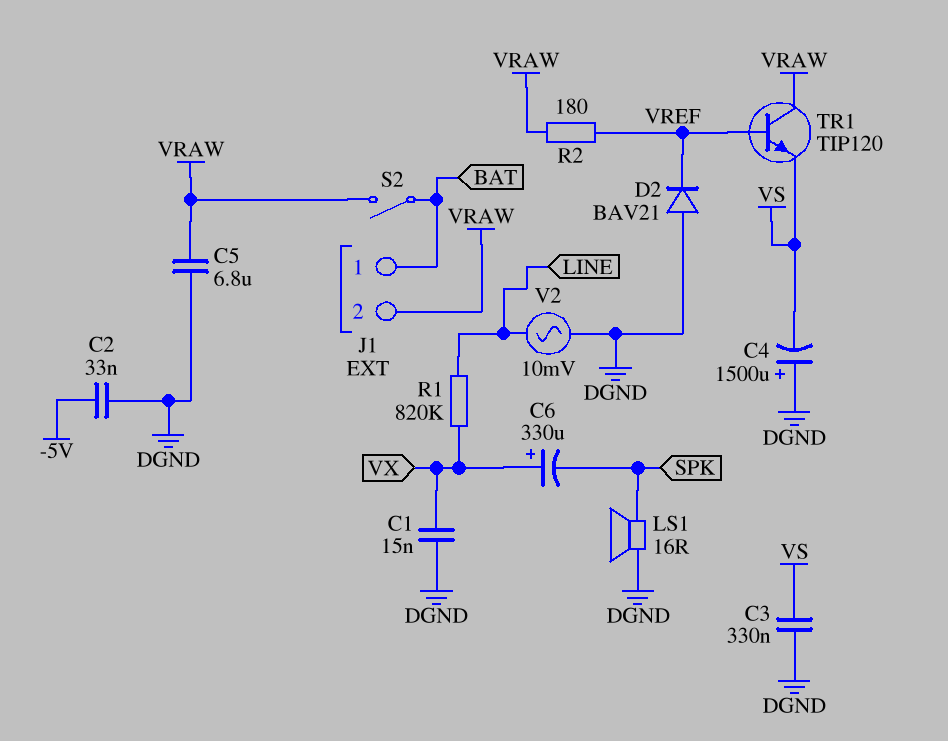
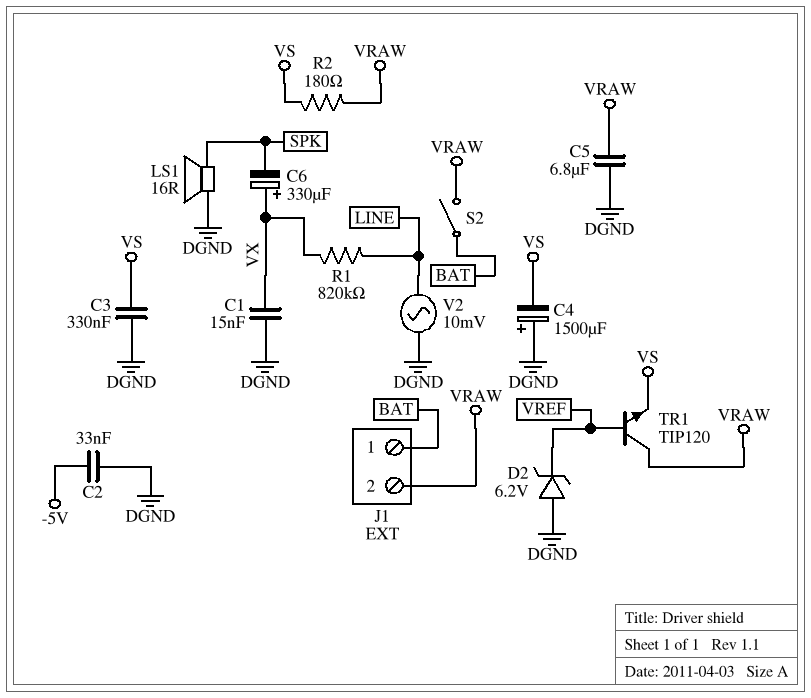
D2: diode BAV21 (A DGND, K VREF) -> zener 6.2V (A DGND, K VREF)
R2: 180 (VRAW, VREF) -> 180 (VRAW, VS)

